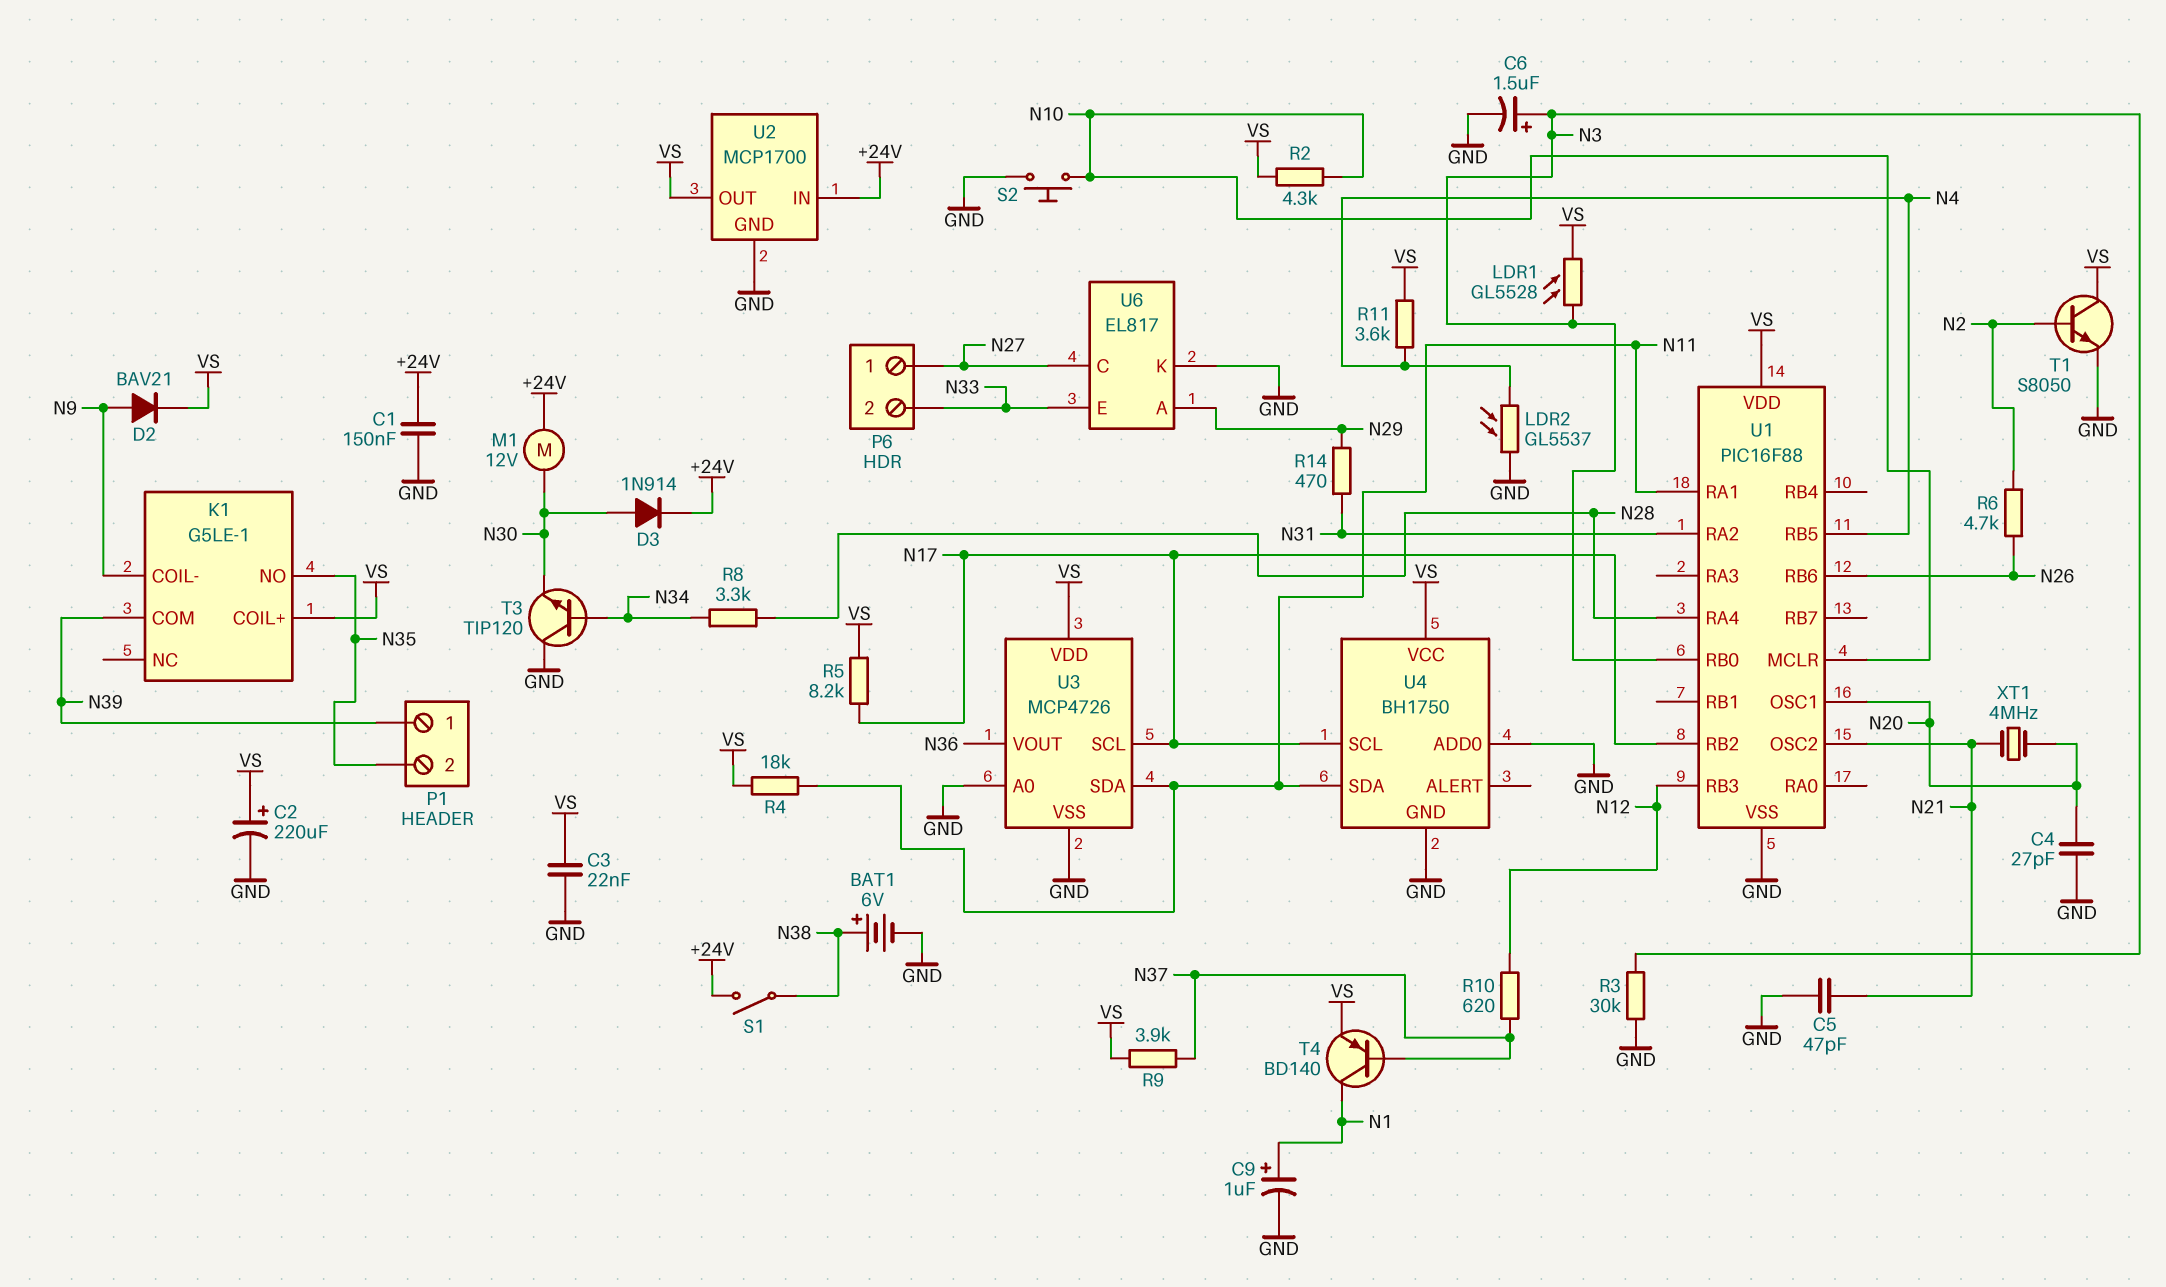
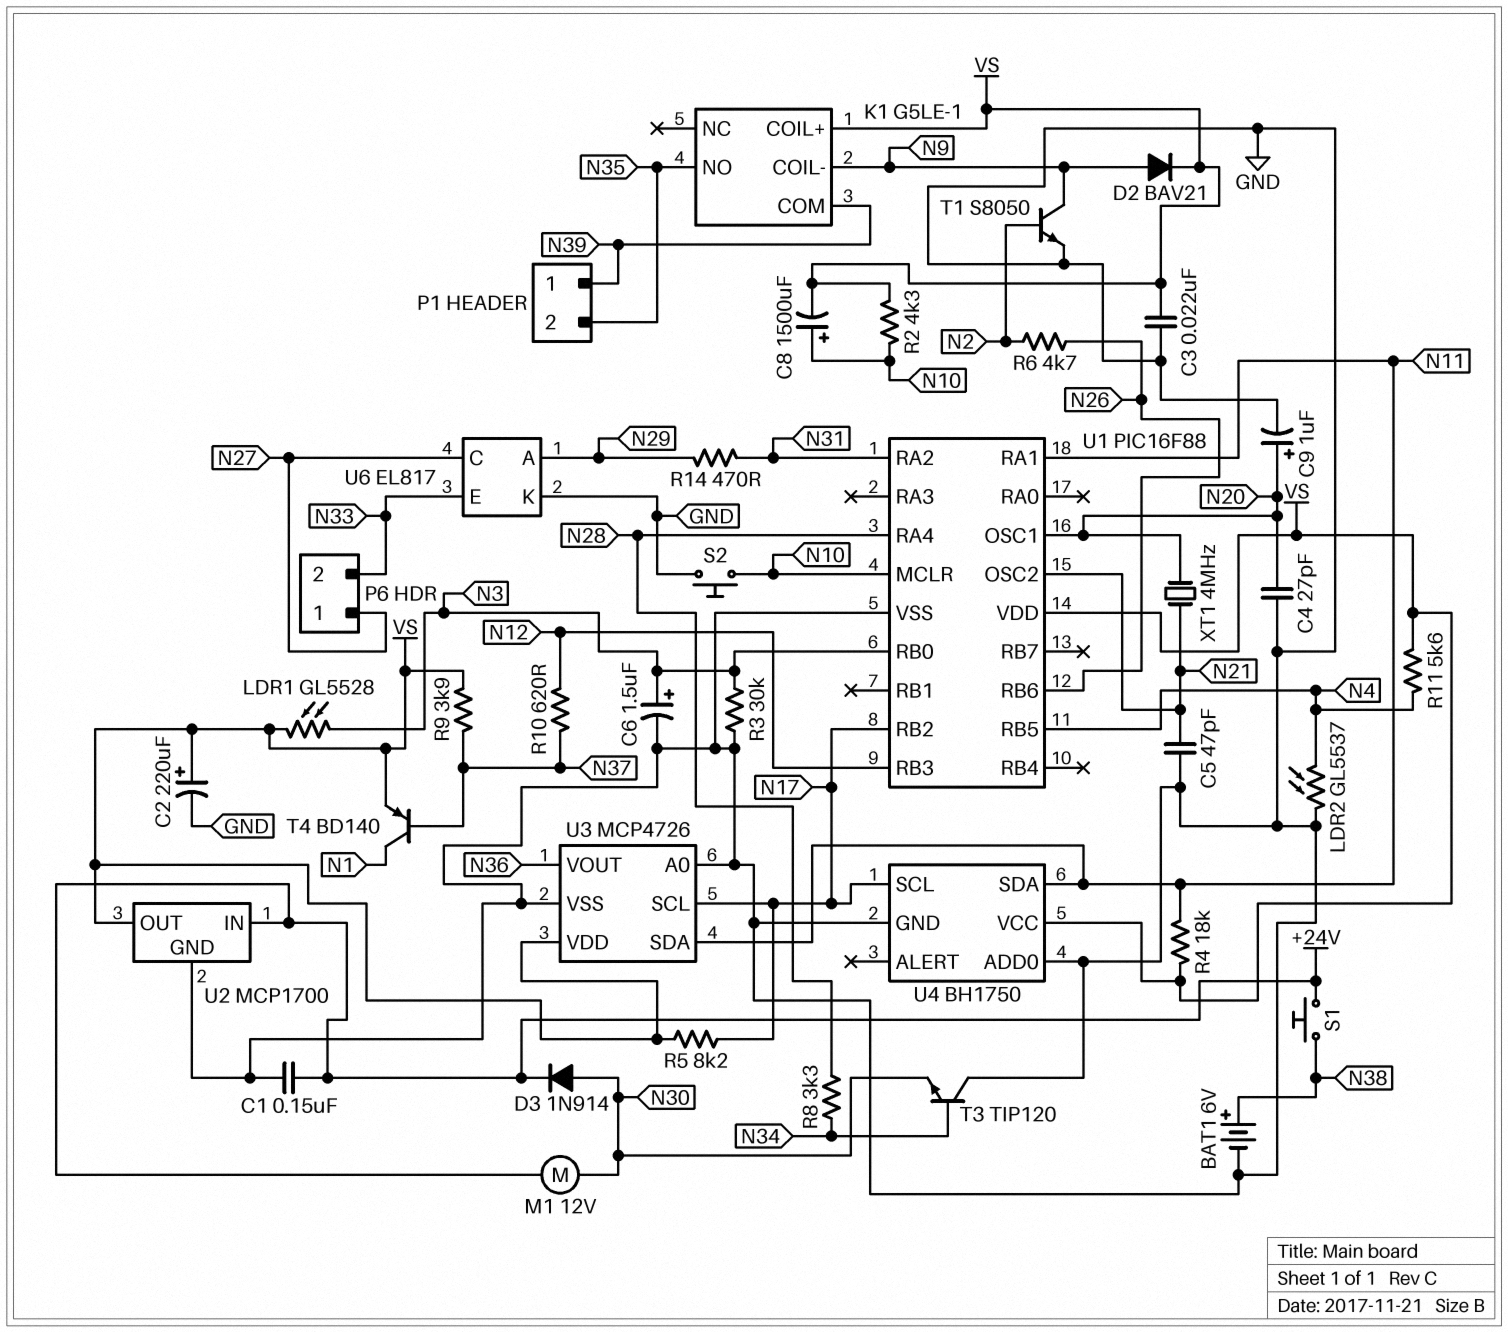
C8: none -> 1500uF (plus N10, minus VS)
C9: 1uF (plus N1, minus GND) -> 1uF (plus N20, minus GND)
R11: 3.6k (N4, VS) -> 5.6k (N4, VS)
S1: switch (+24V, N38) -> button (+24V, N38)
T1: NPN S8050 (B N2, C VS, E GND) -> NPN S8050 (B N2, C N9, E GND)

